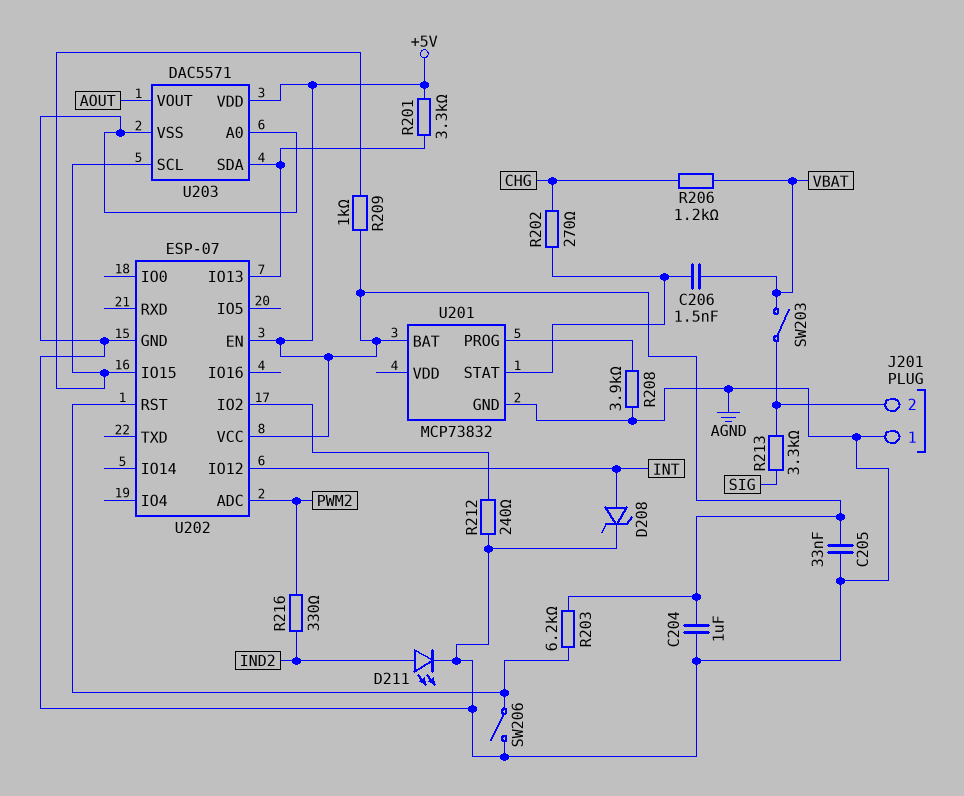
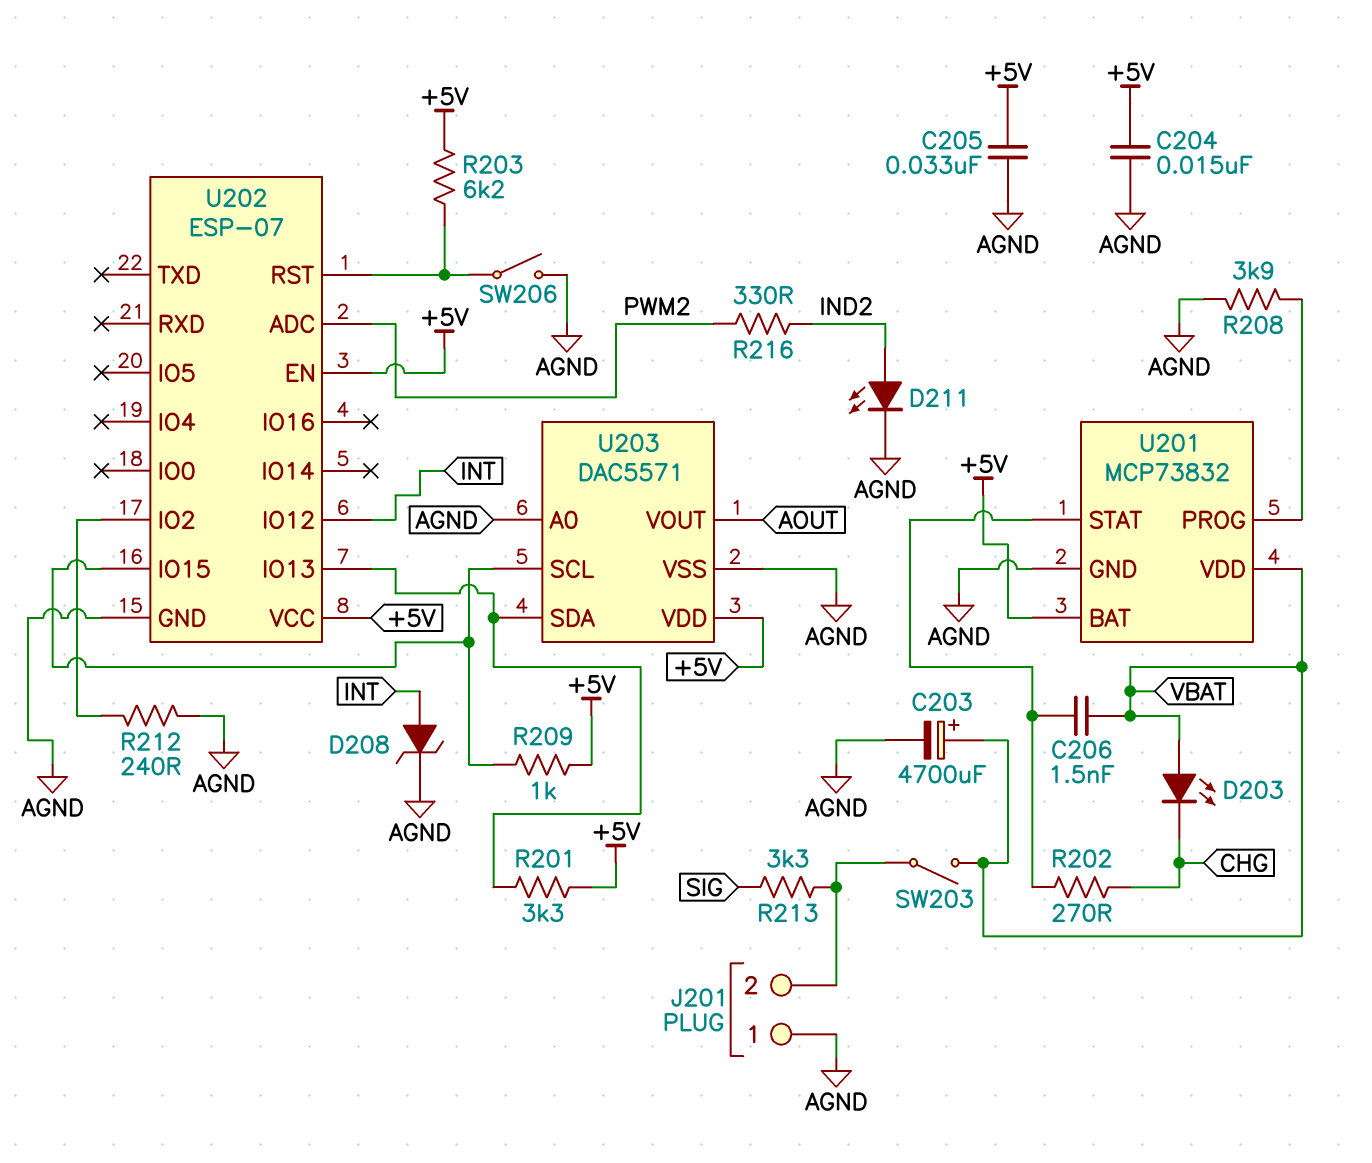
C203: none -> 4700uF (plus VBAT, minus AGND)
C204: 1uF (+5V, AGND) -> 15nF (+5V, AGND)
D203: none -> LED (A VBAT, K CHG)
R206: 1.2k (CHG, VBAT) -> none
U201 pin VDD: none -> VBAT

